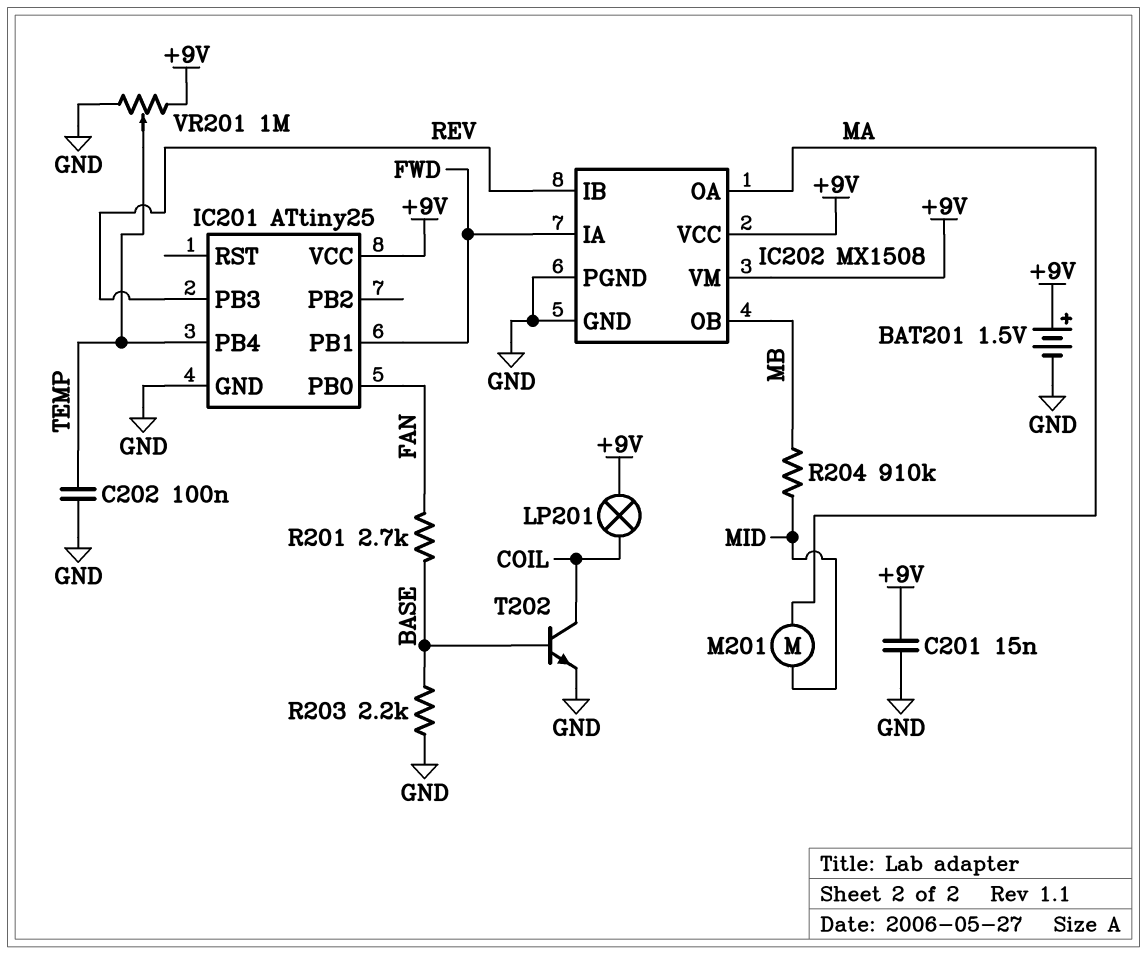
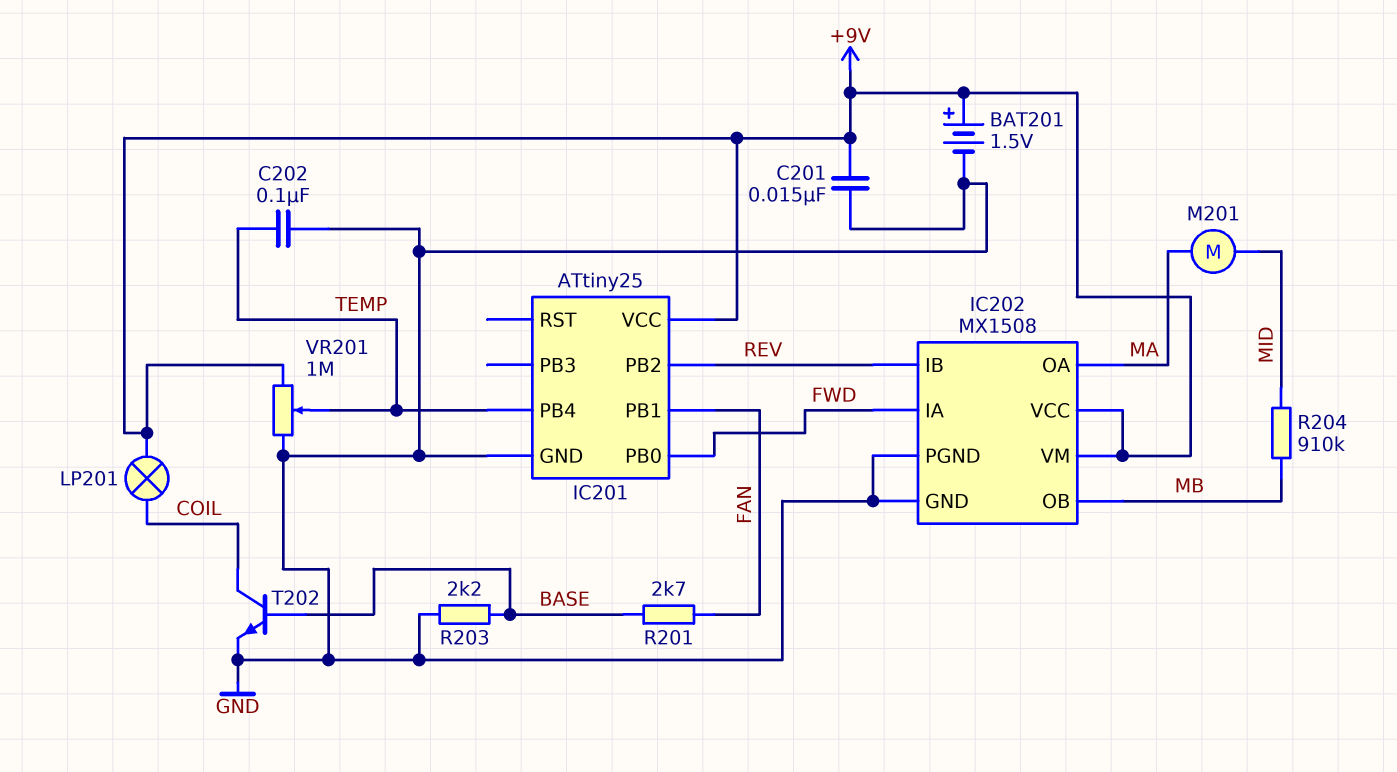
IC201 pin PB0: FAN -> FWD
IC201 pin PB1: FWD -> FAN
IC201 pin PB2: none -> REV
IC201 pin PB3: REV -> none

